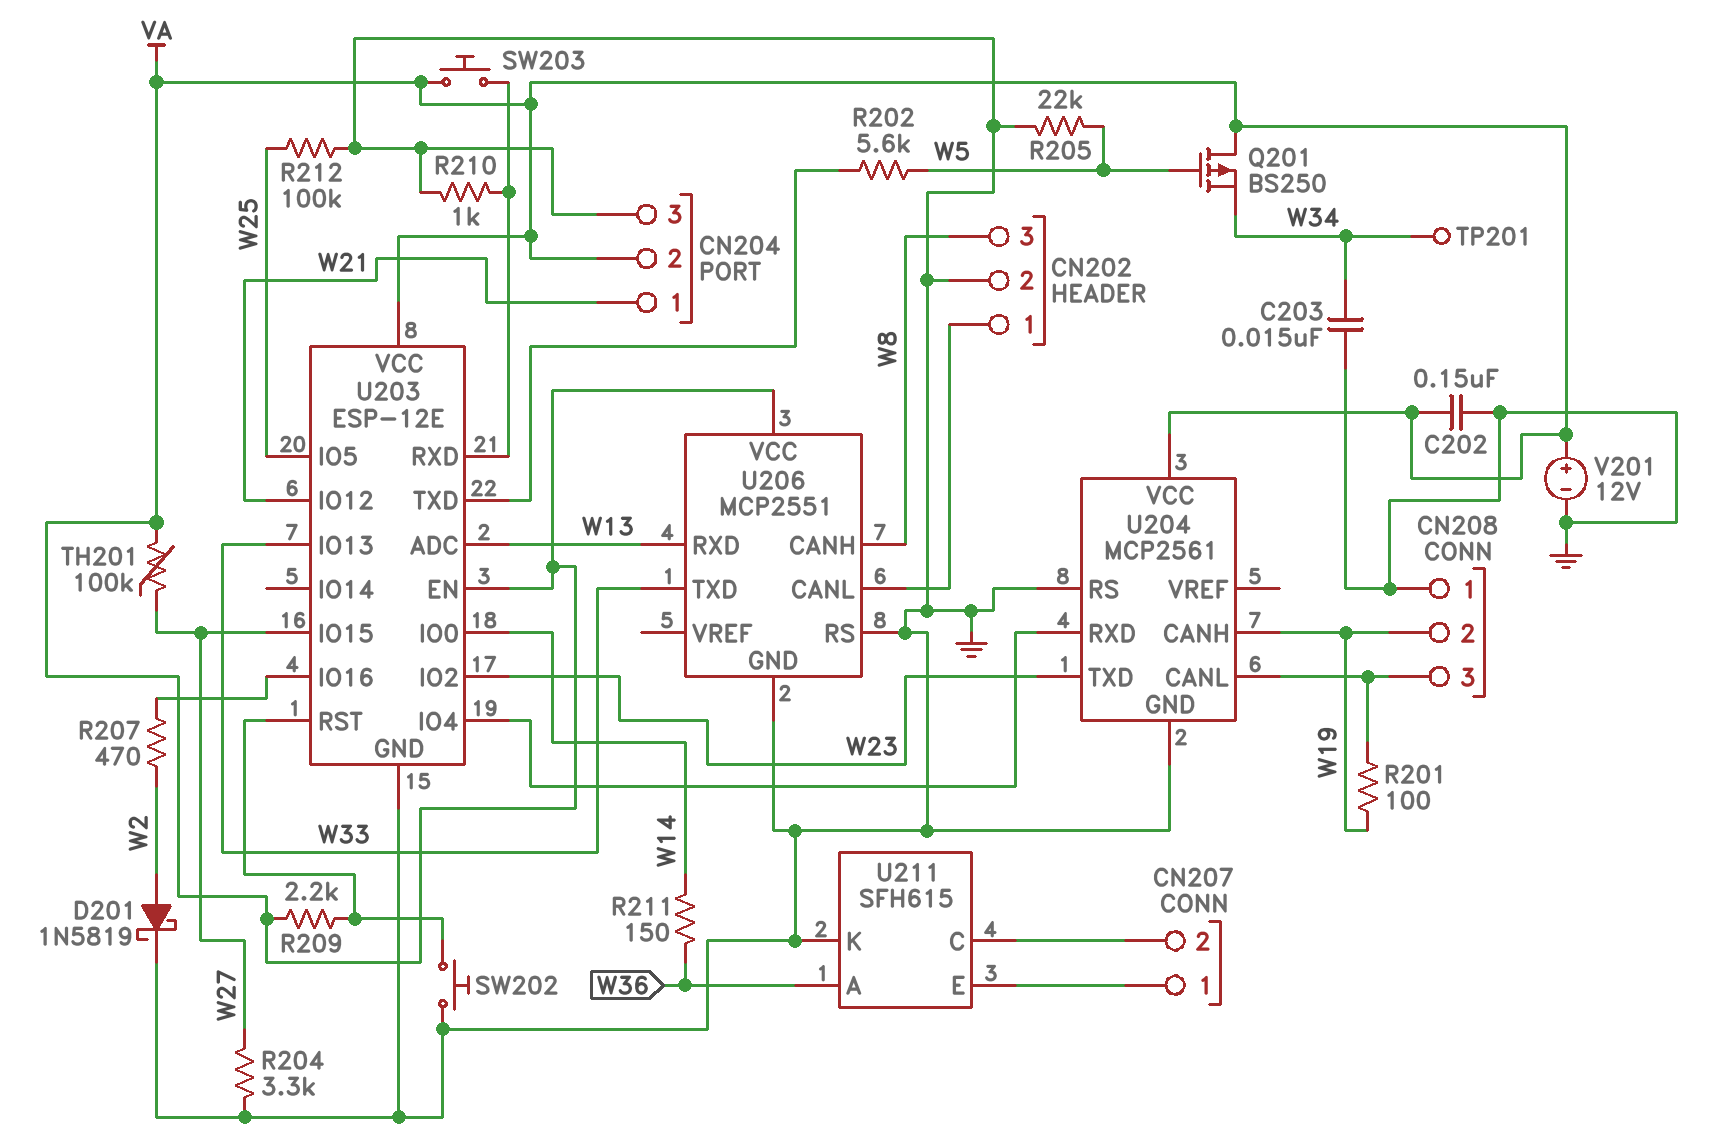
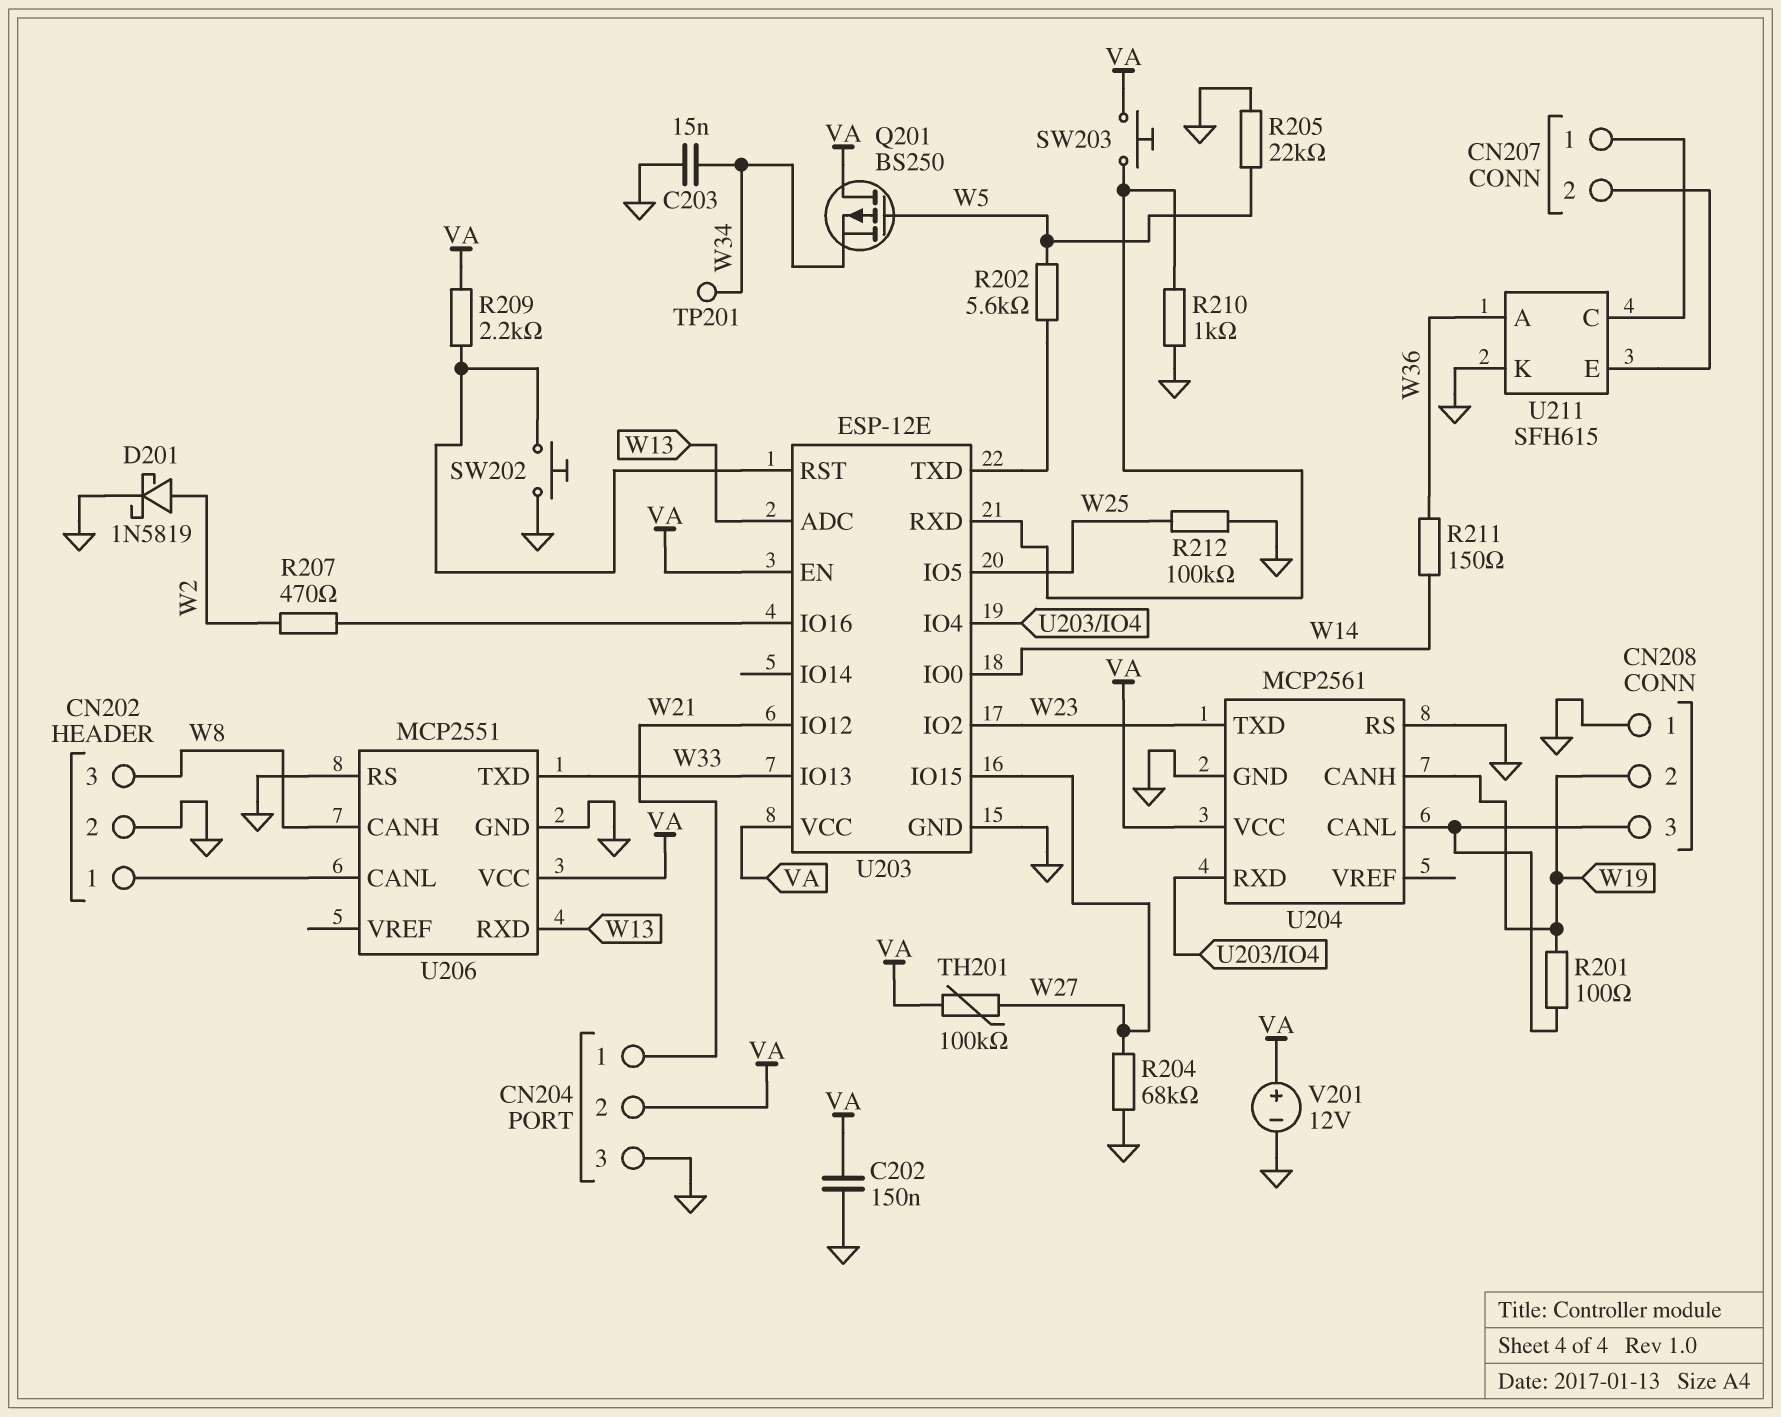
R204: 3.3k (GND, W27) -> 68k (GND, W27)
U211 pin C: CN207/2 -> CN207/1
U211 pin E: CN207/1 -> CN207/2

